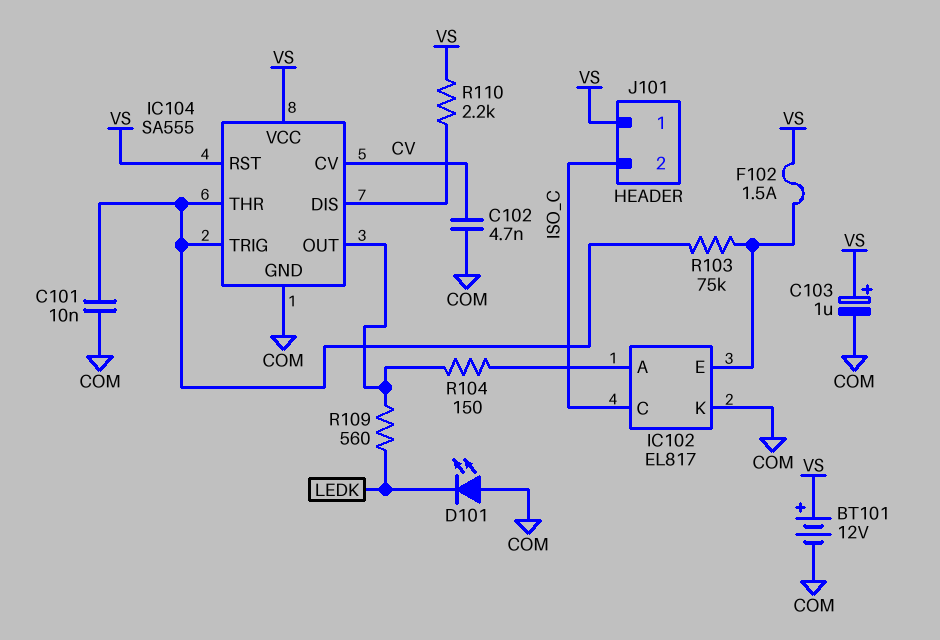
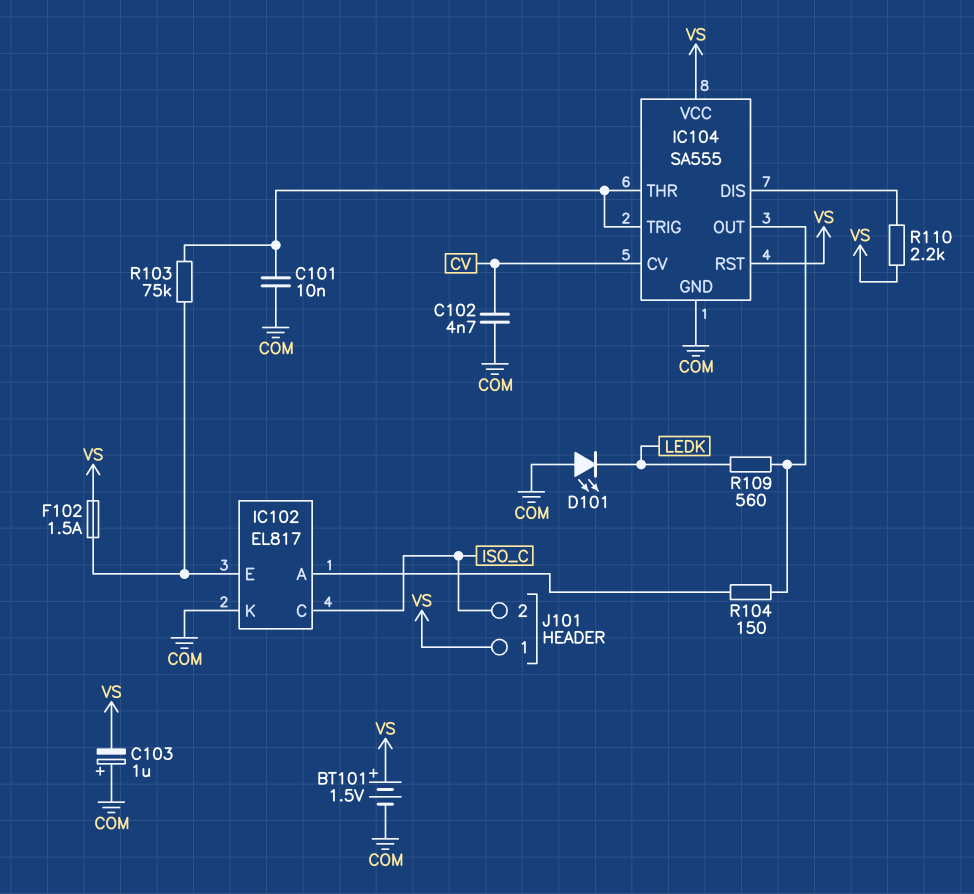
BT101: 12V (plus VS, minus COM) -> 1.5V (plus VS, minus COM)
C103: 1uF (plus VS, minus COM) -> 1uF (plus COM, minus VS)

